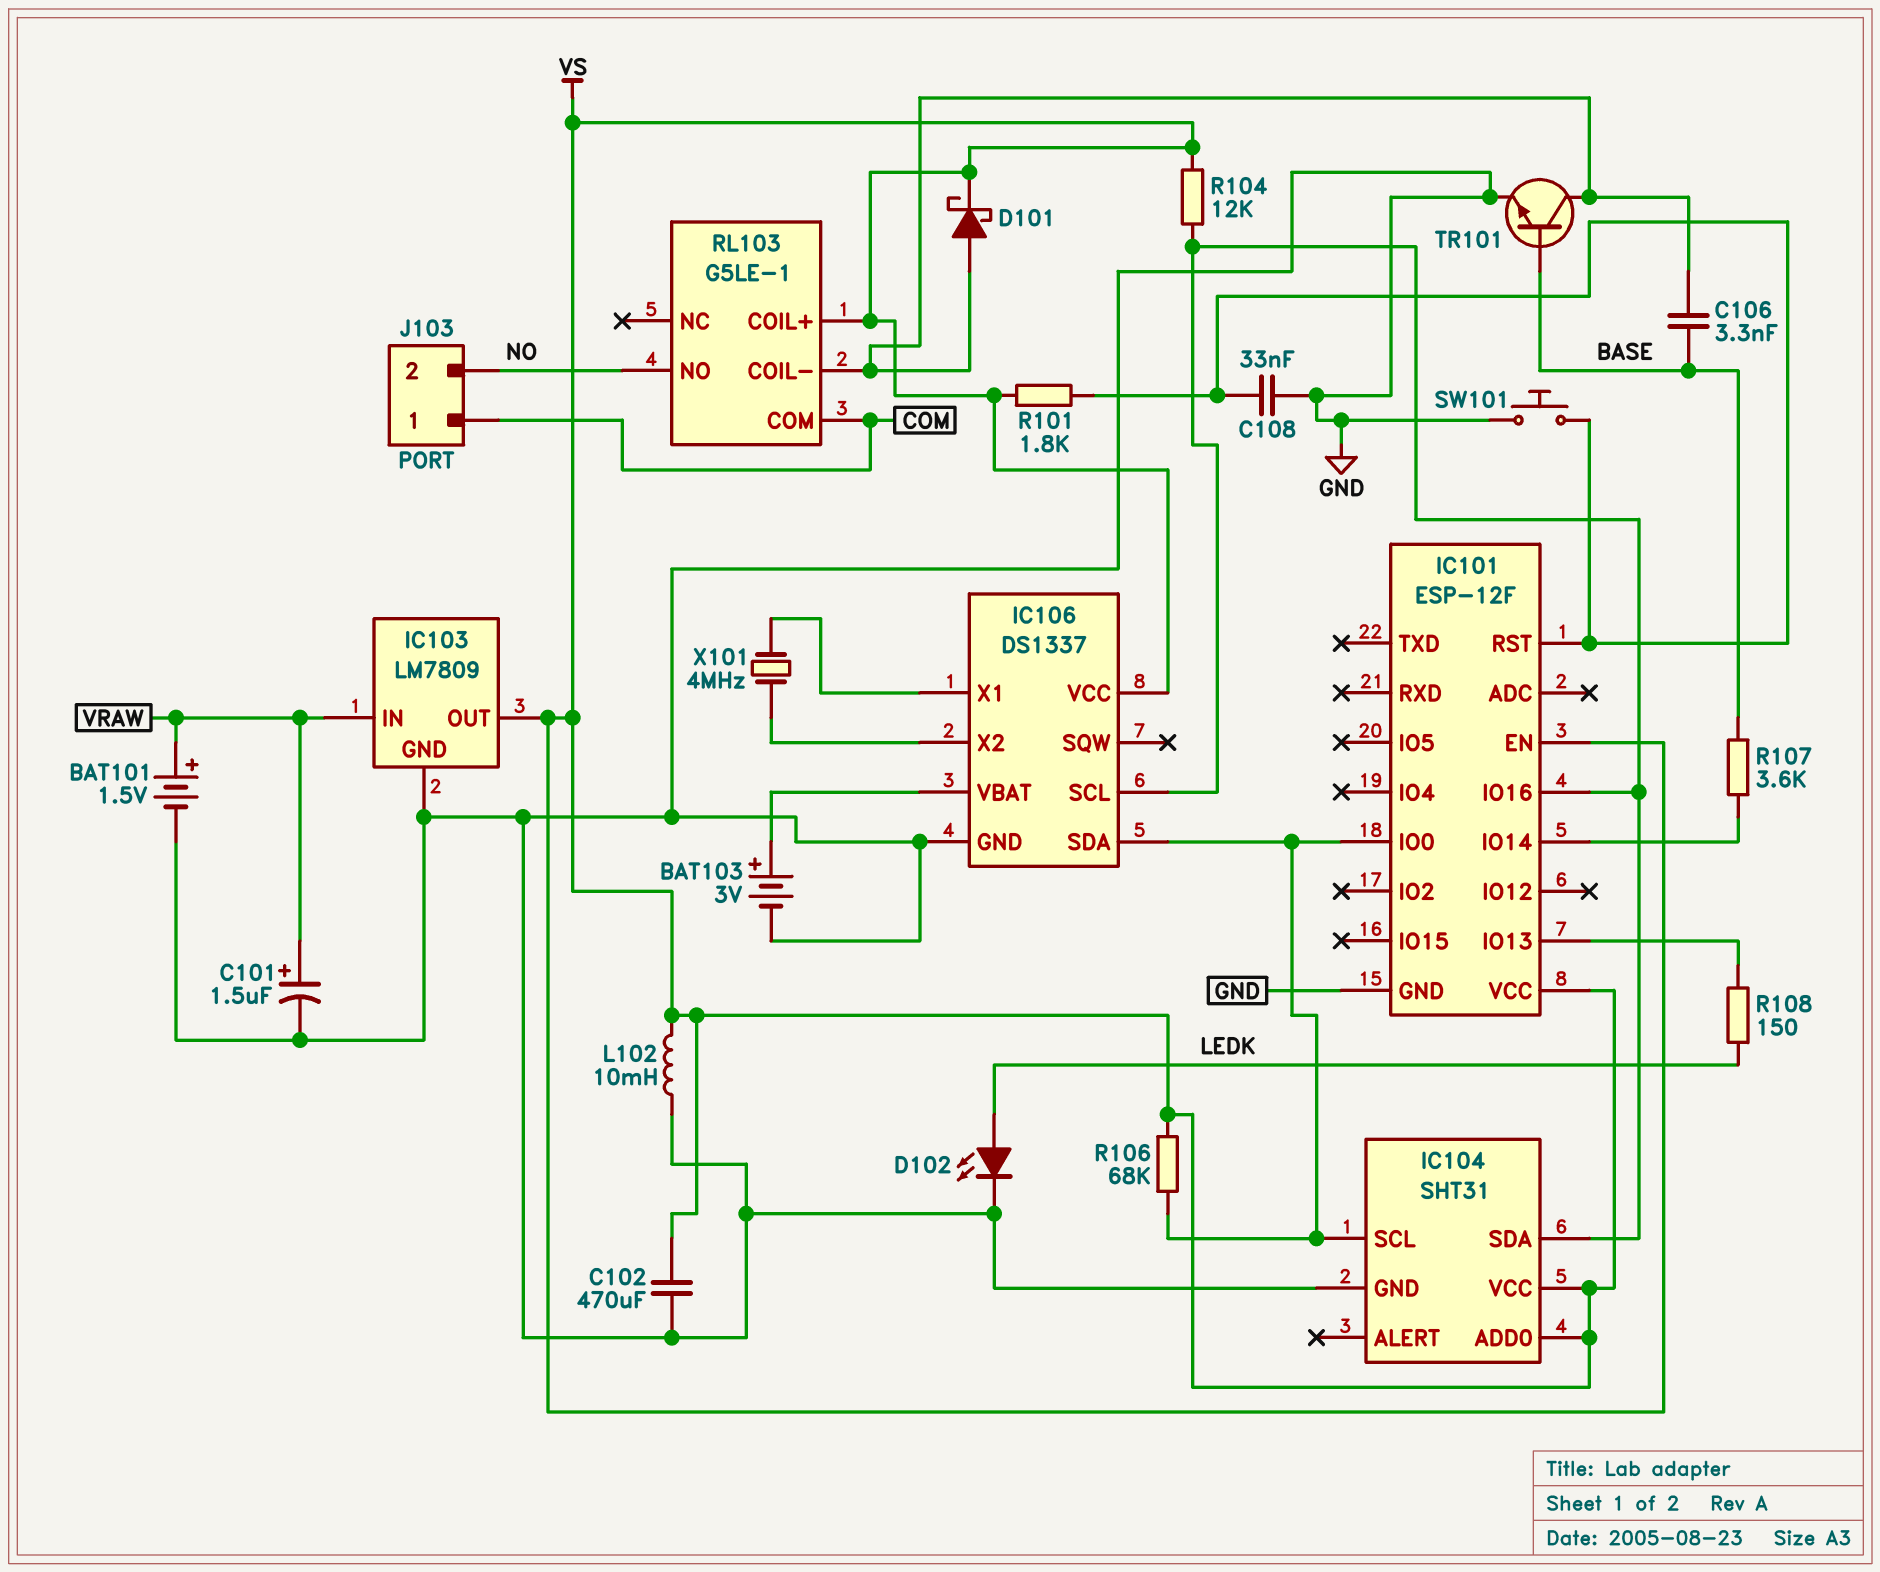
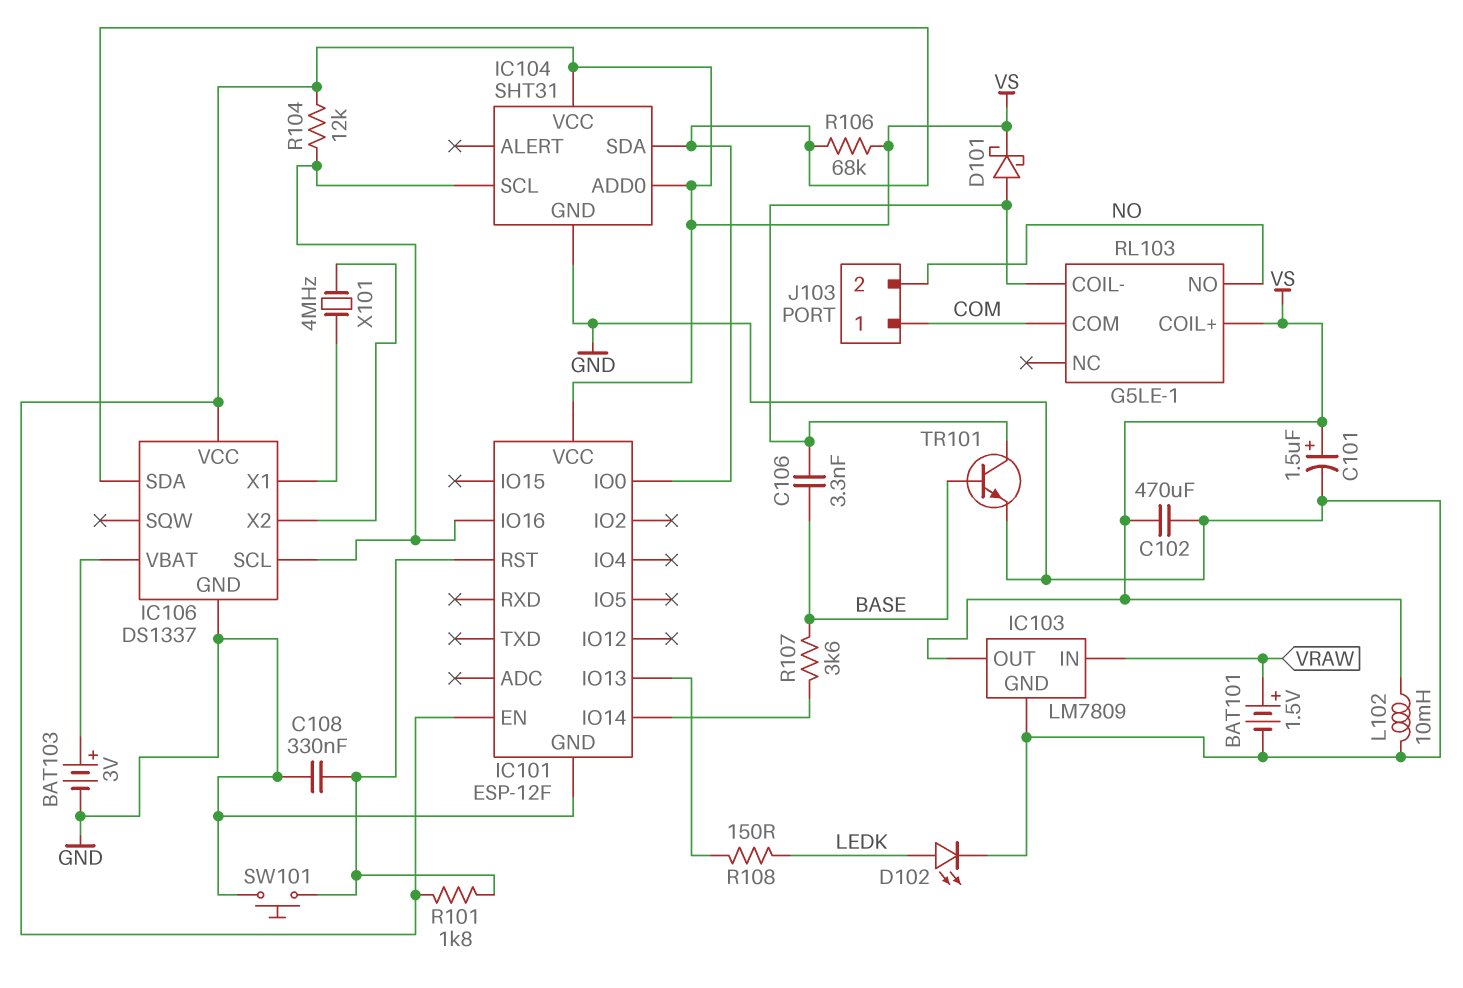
C101: 1.5uF (plus VRAW, minus GND) -> 1.5uF (plus VS, minus GND)
C108: 33nF (GND, IC101/RST) -> 330nF (GND, IC101/RST)
IC104 pin SCL: IC101/IO0 -> IC101/IO16
IC104 pin SDA: IC101/IO16 -> IC101/IO0

